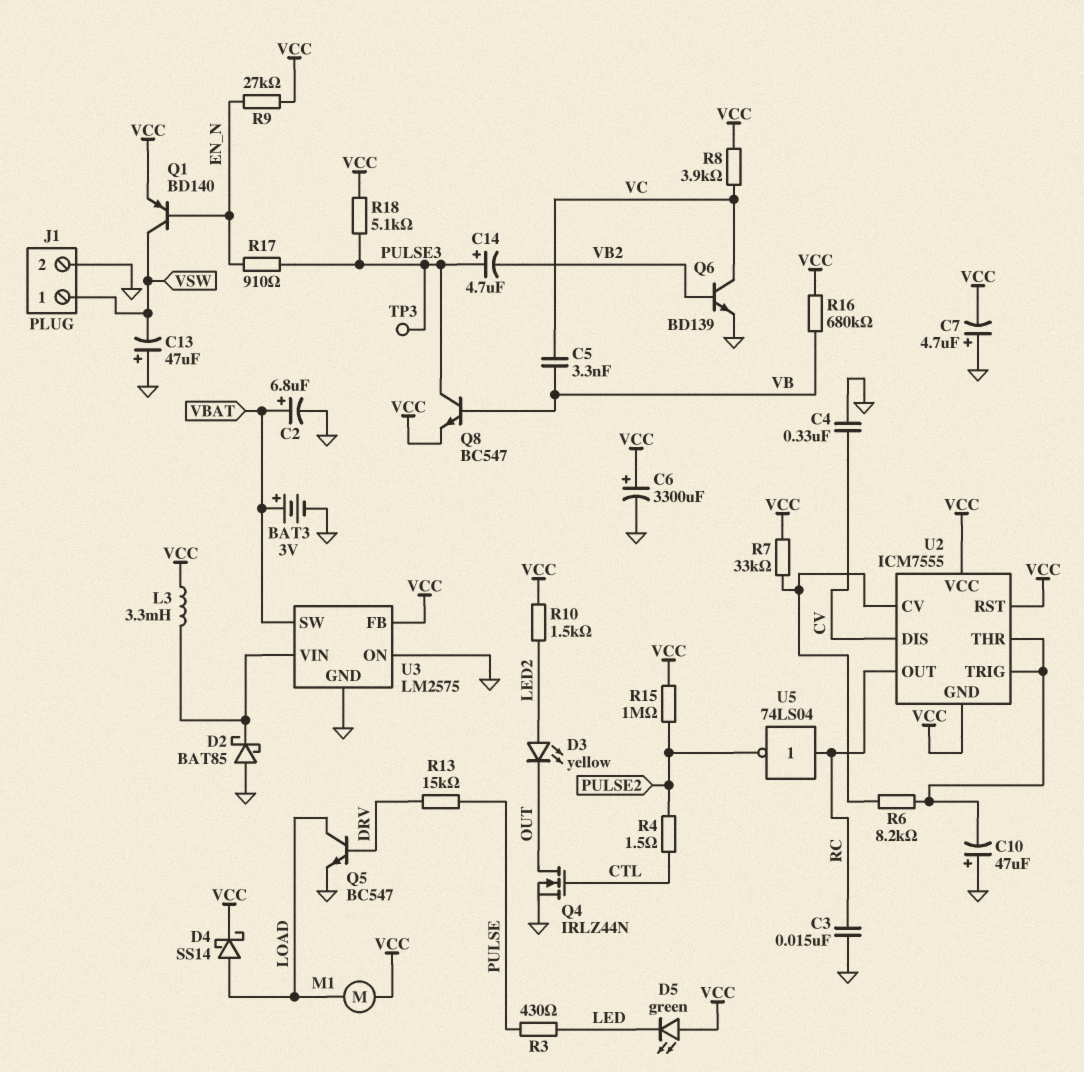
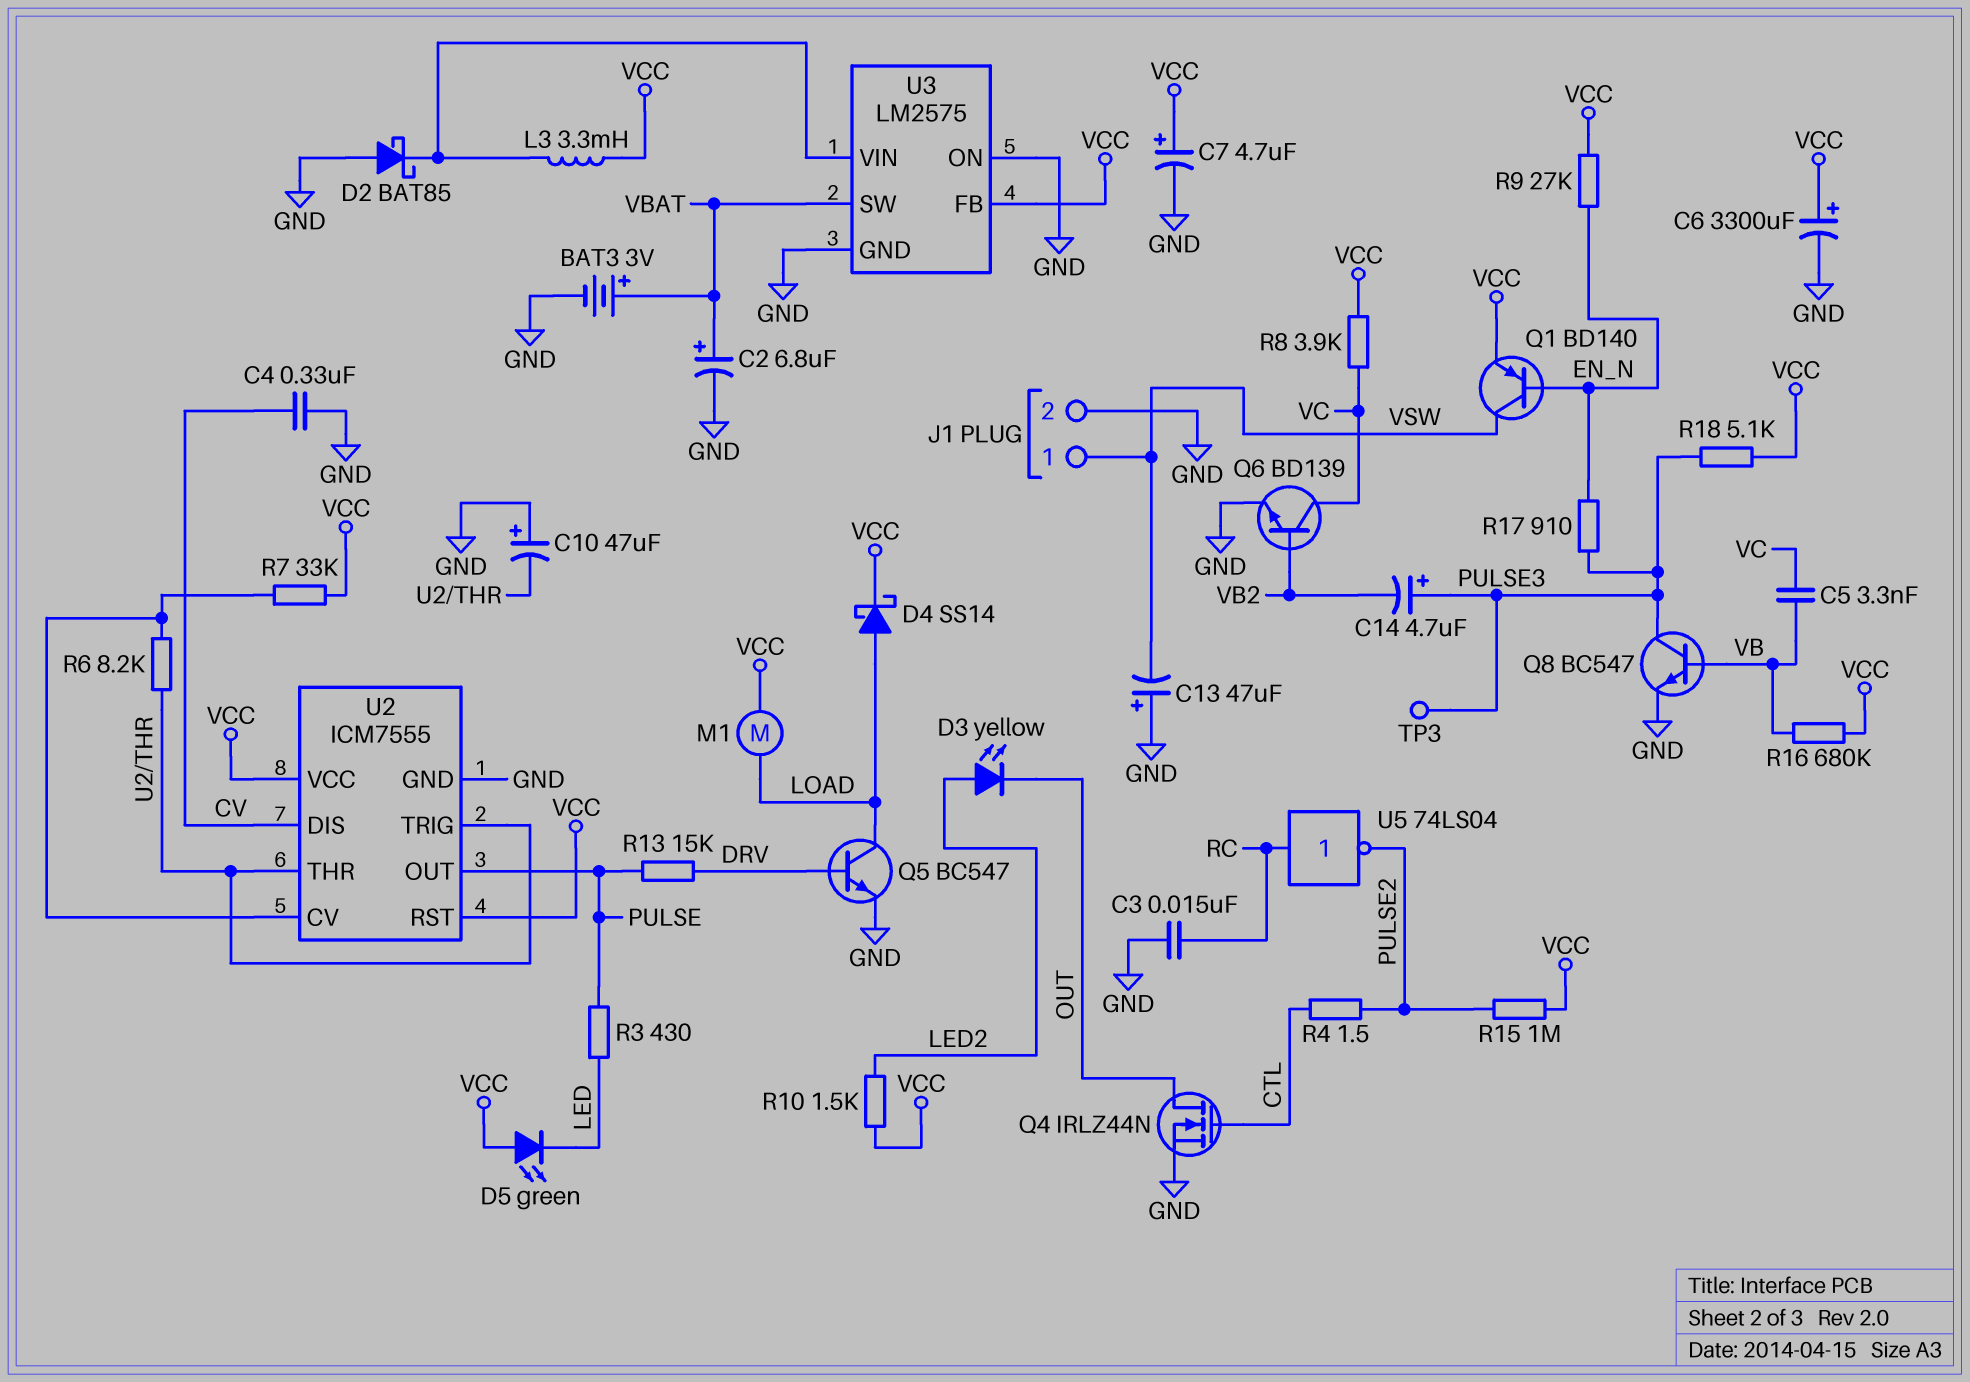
C7: 4.7uF (plus GND, minus VCC) -> 4.7uF (plus VCC, minus GND)
Q8: NPN BC547 (B VB, C PULSE3, E VCC) -> NPN BC547 (B VB, C PULSE3, E GND)
U2 pin GND: VCC -> GND
U2 pin OUT: RC -> PULSE

